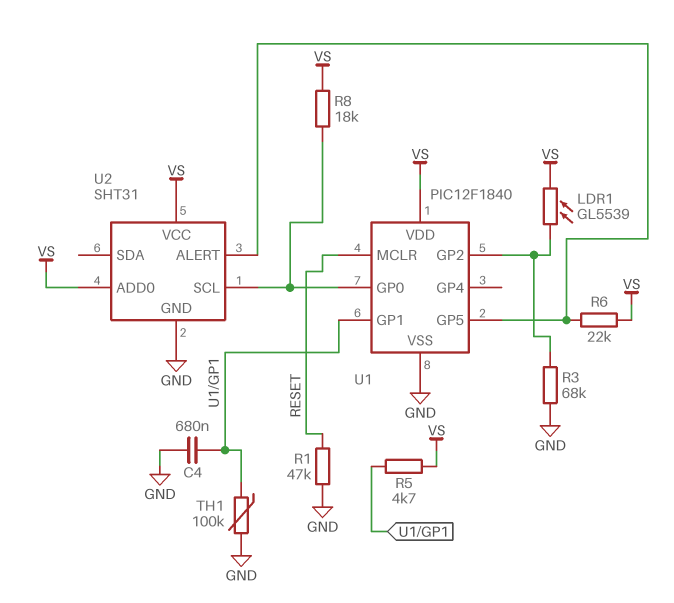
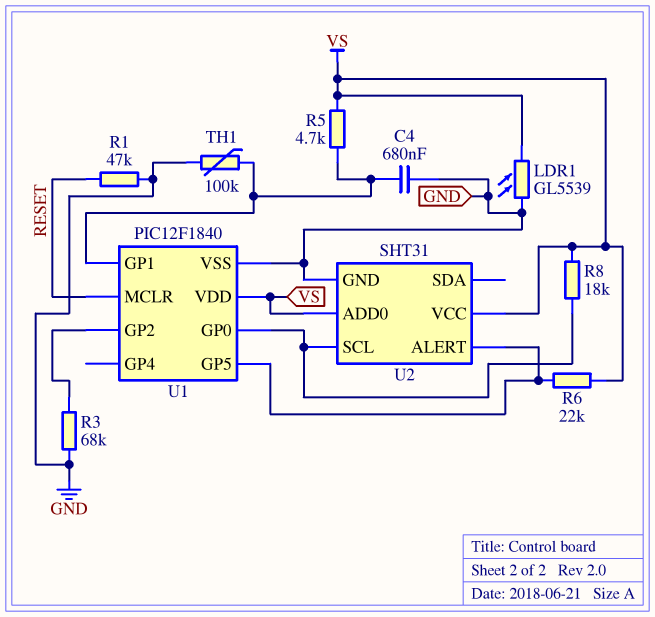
LDR1: GL5539 (U1/GP2, VS) -> GL5539 (GND, VS)

